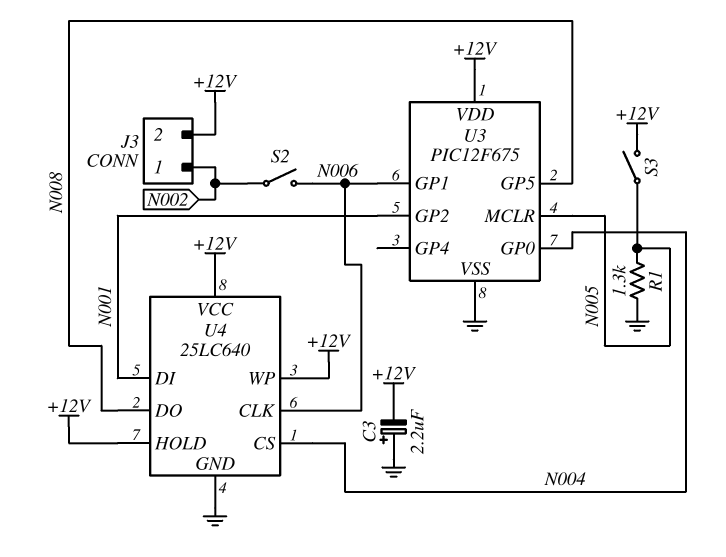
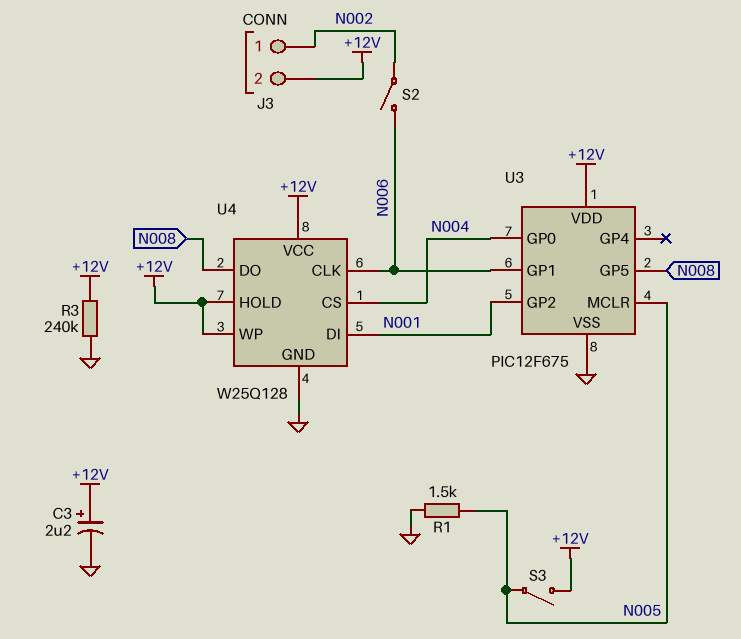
C3: 2.2uF (plus GND, minus +12V) -> 2.2uF (plus +12V, minus GND)
R1: 1.3k (GND, N005) -> 1.5k (GND, N005)
R3: none -> 240k (+12V, GND)
U4: 25LC640 -> W25Q128

